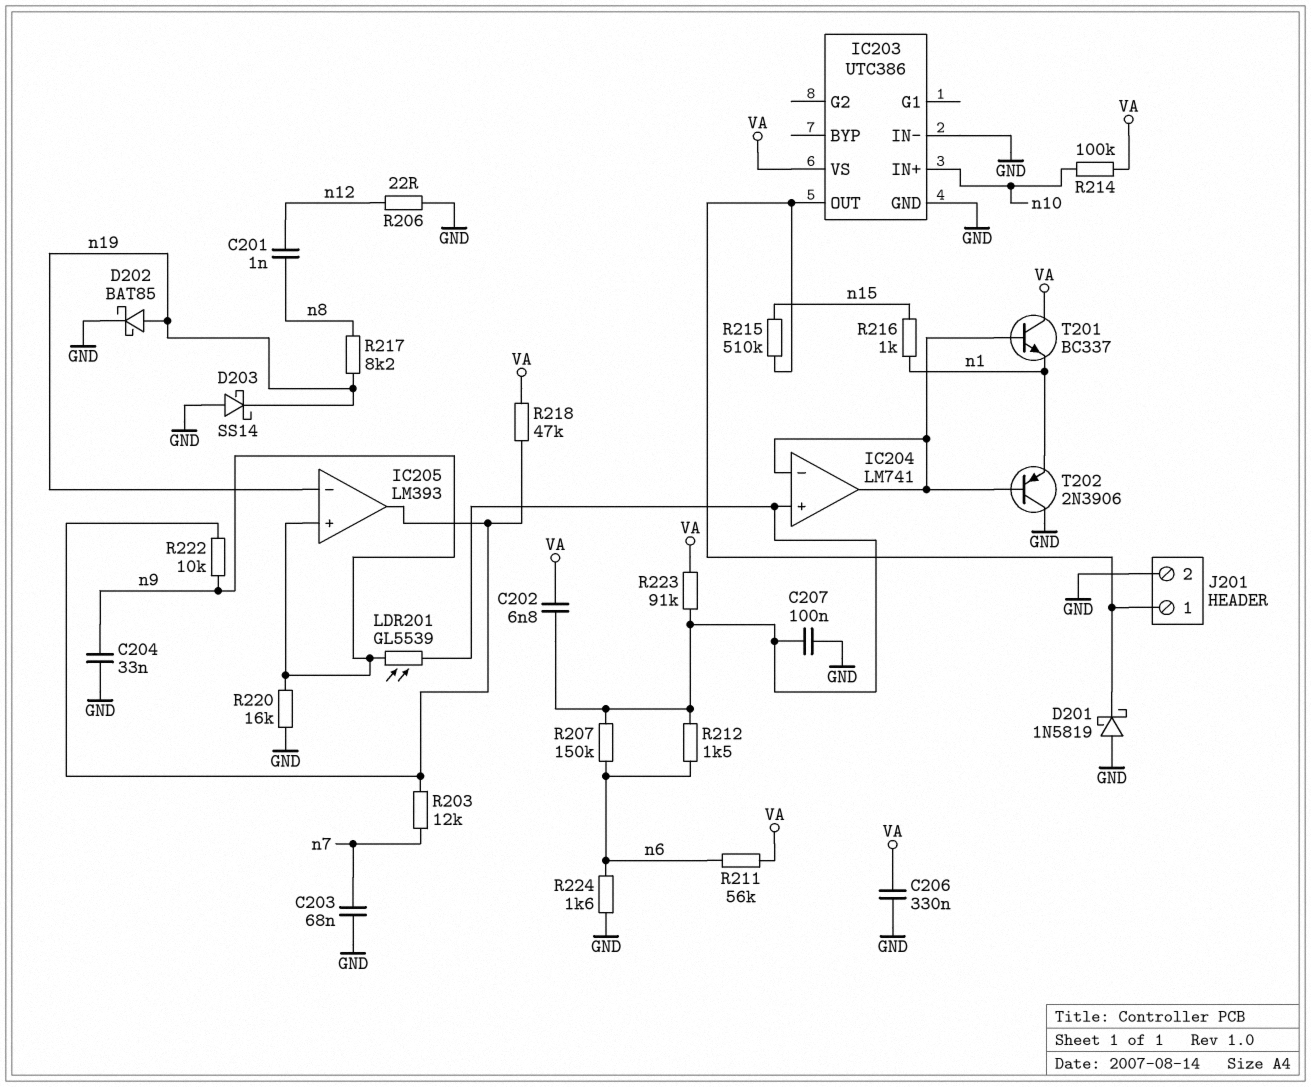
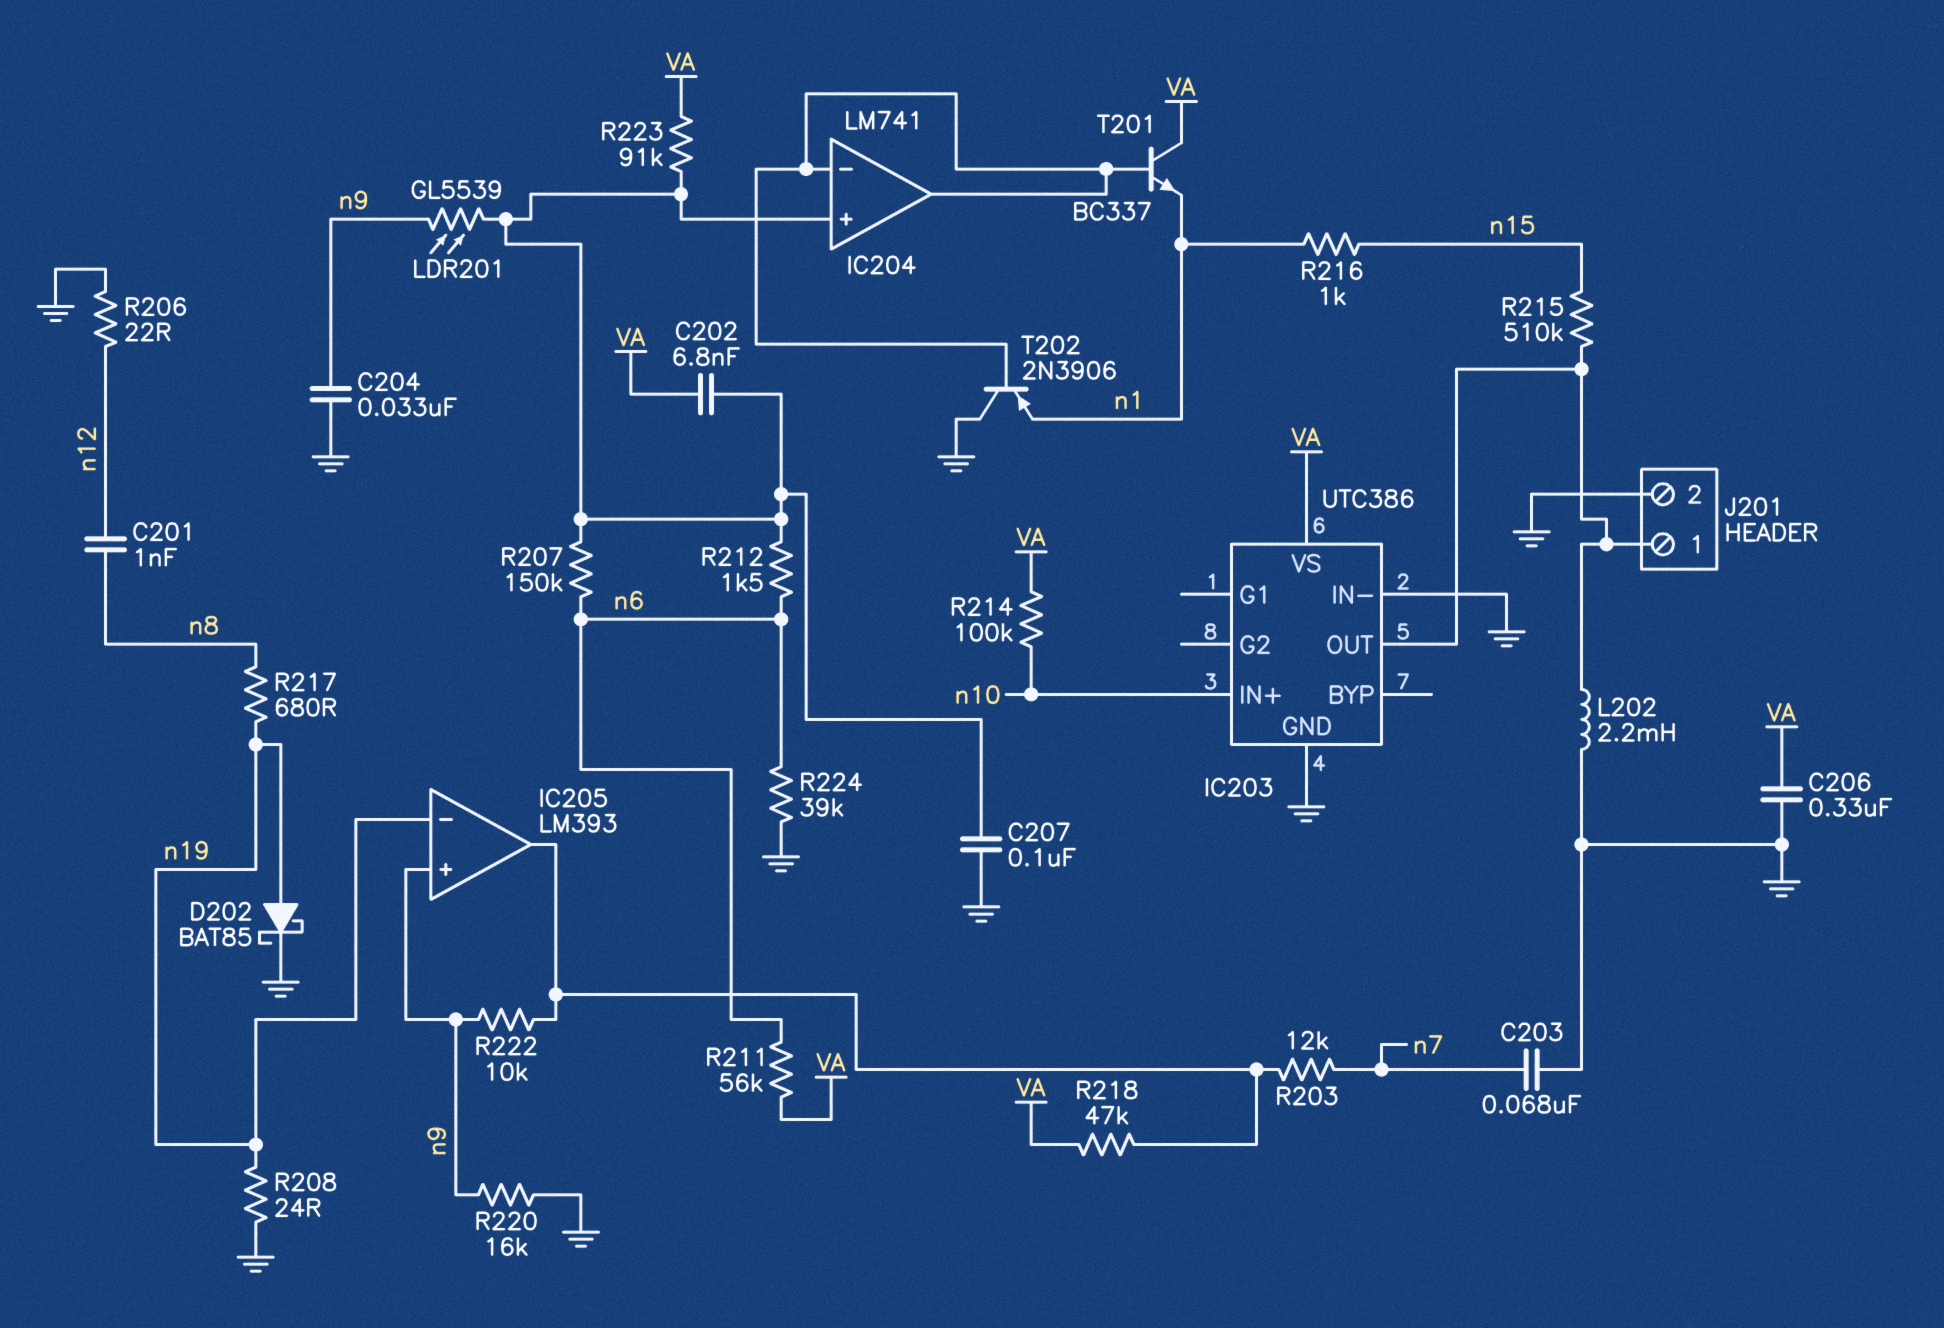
D201: schottky 1N5819 (A GND, K IC203/OUT) -> none
D203: schottky SS14 (A GND, K n19) -> none
L202: none -> 2.2mH (GND, IC203/OUT)
R208: none -> 24 (GND, n19)
R217: 8.2k (n8, n19) -> 680 (n8, n19)
R224: 1.6k (GND, n6) -> 39k (GND, n6)

